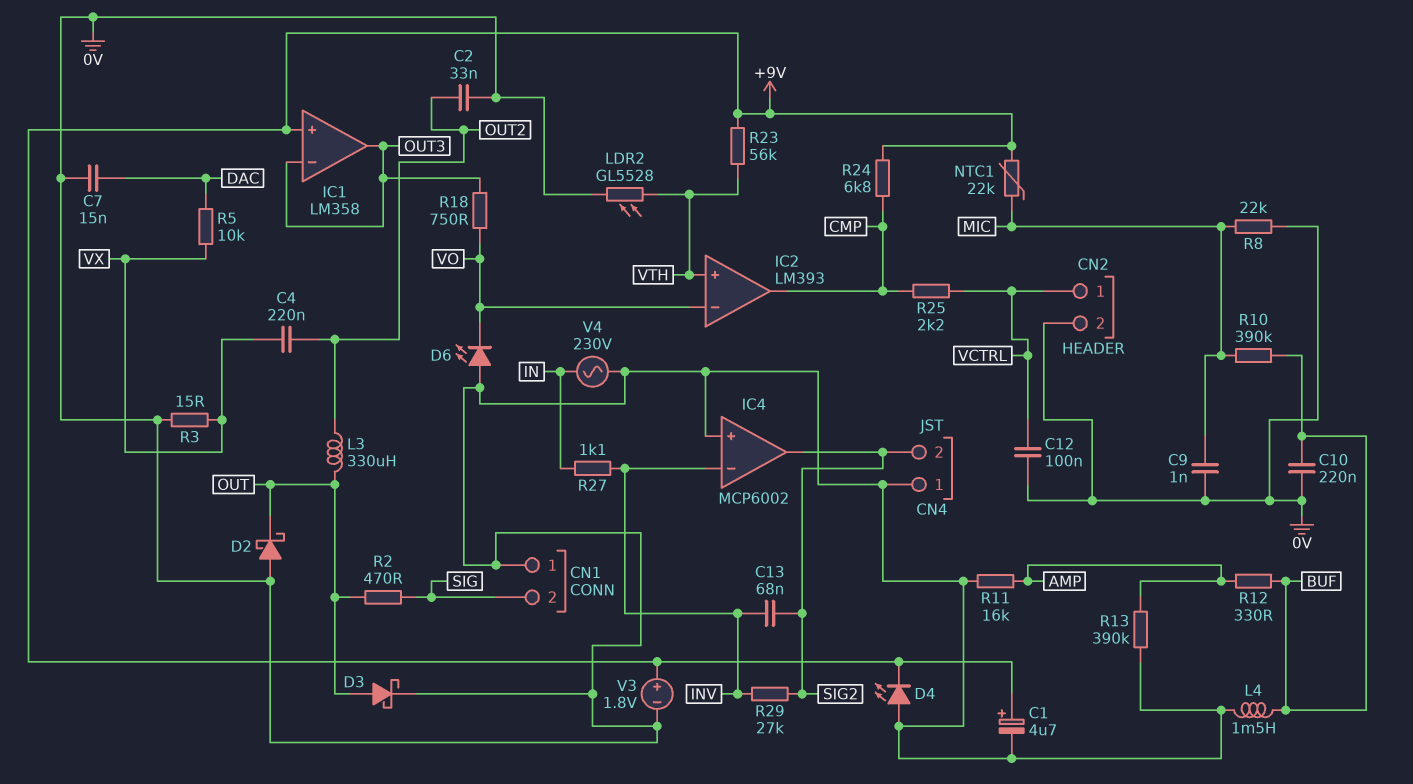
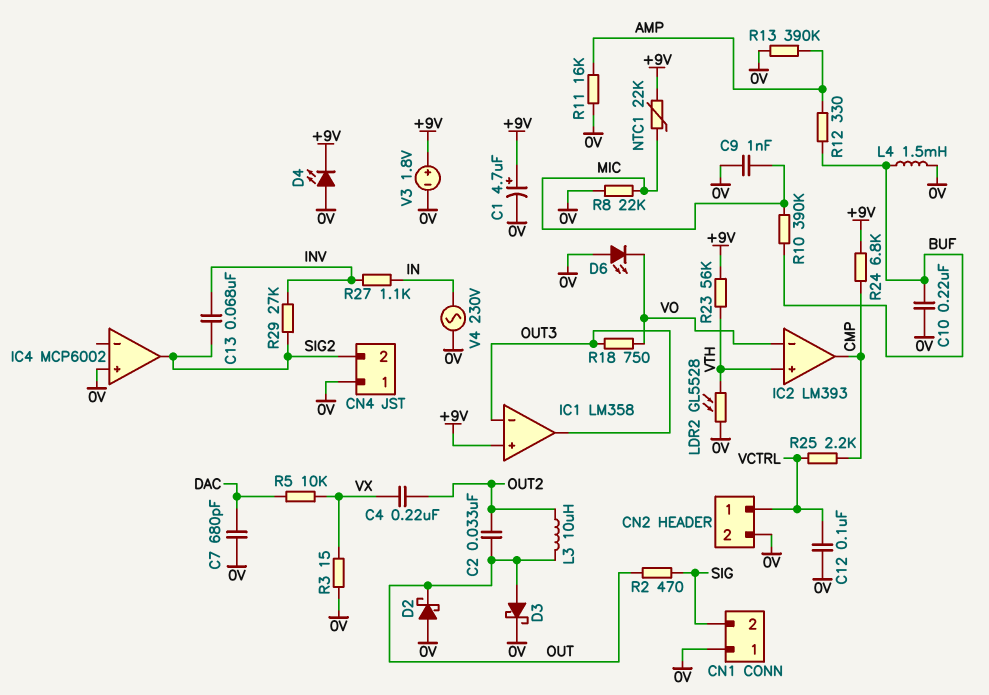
C2: 33nF (0V, OUT2) -> 33nF (OUT, OUT2)
C7: 15nF (0V, DAC) -> 680pF (0V, DAC)
IC4 pin in-: INV -> none
L3: 330uH (OUT, OUT2) -> 10uH (OUT, OUT2)

